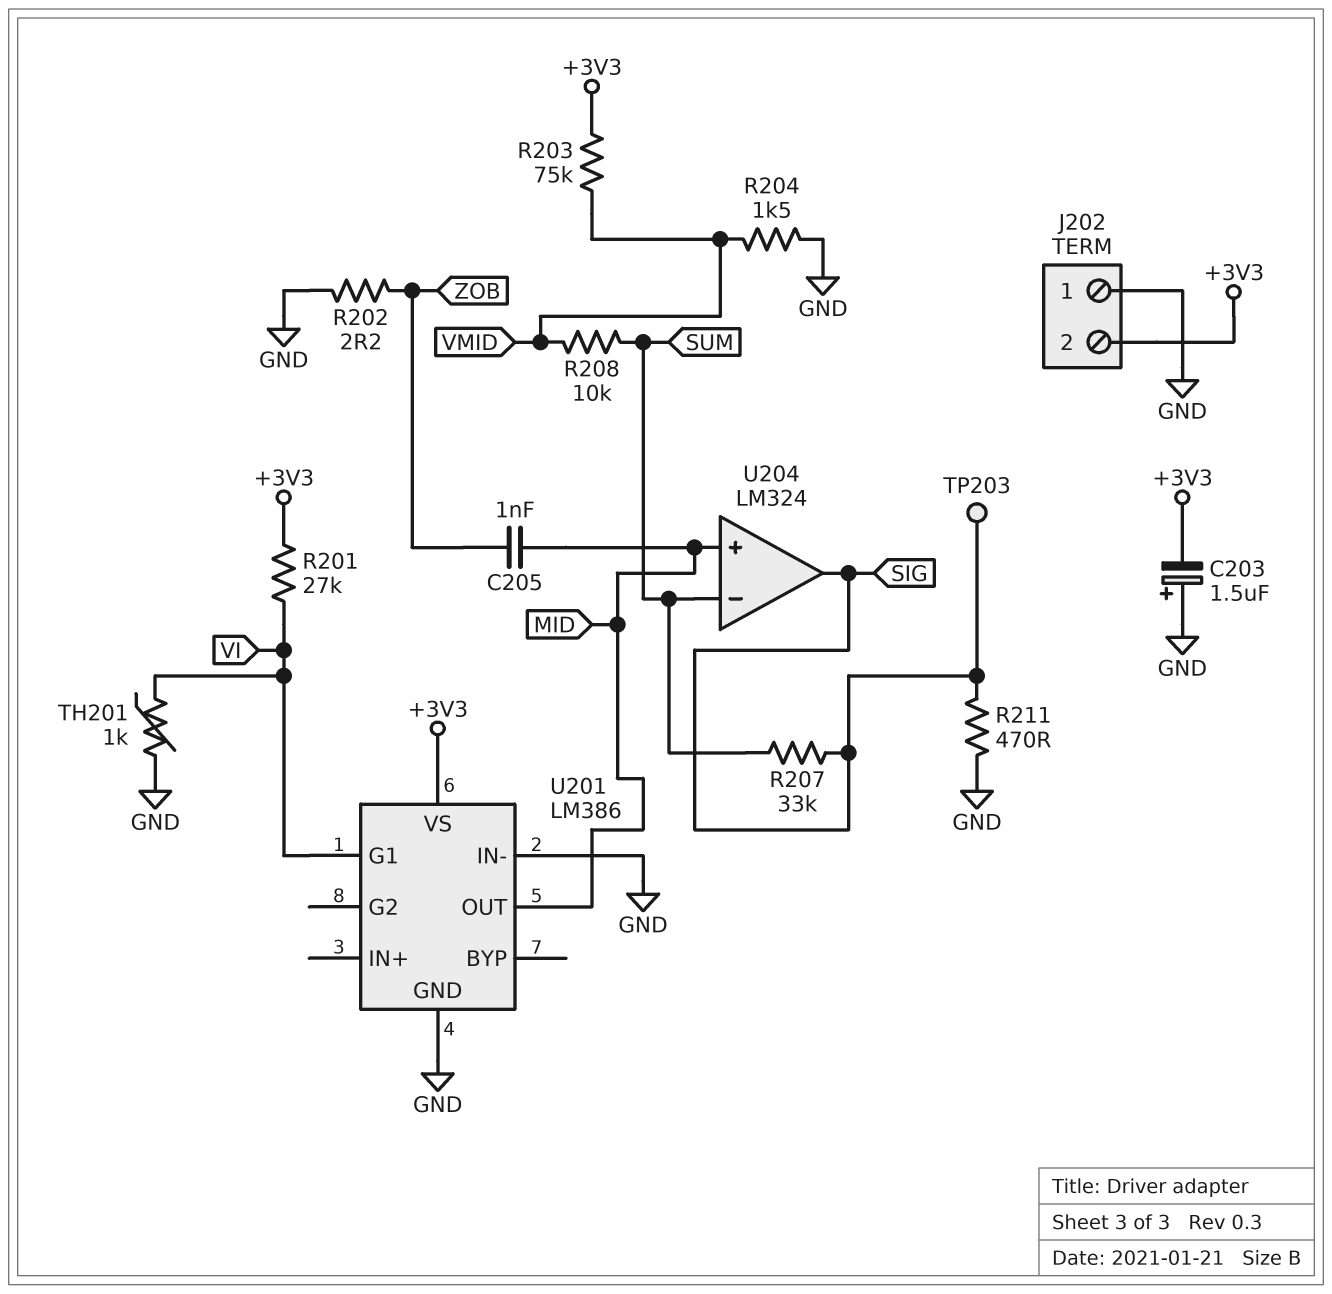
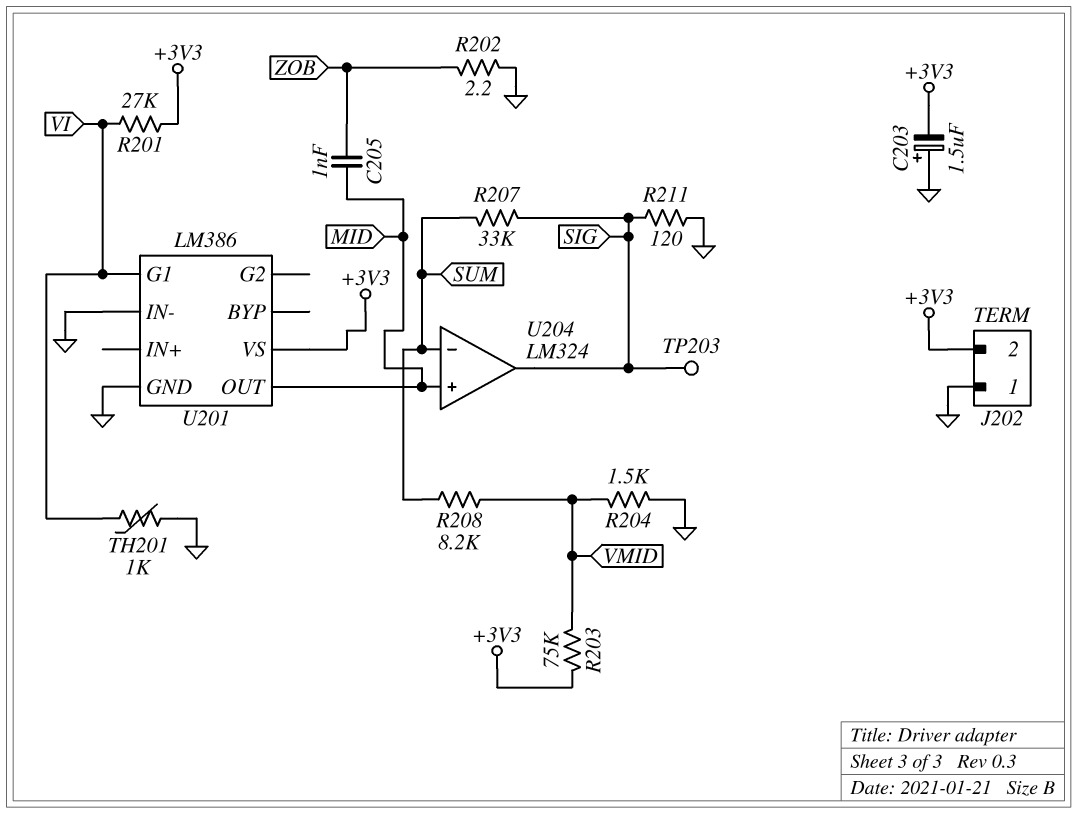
R208: 10k (SUM, VMID) -> 8.2k (SUM, VMID)
R211: 470 (GND, SIG) -> 120 (GND, SIG)

